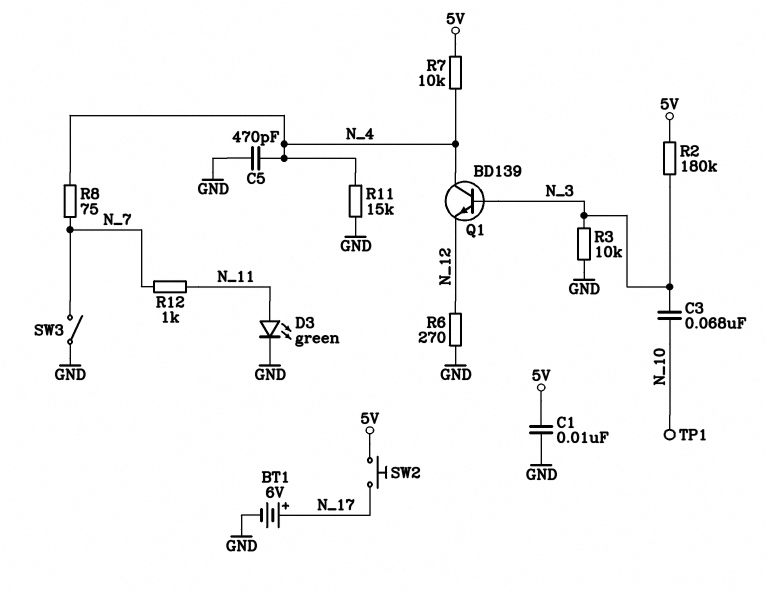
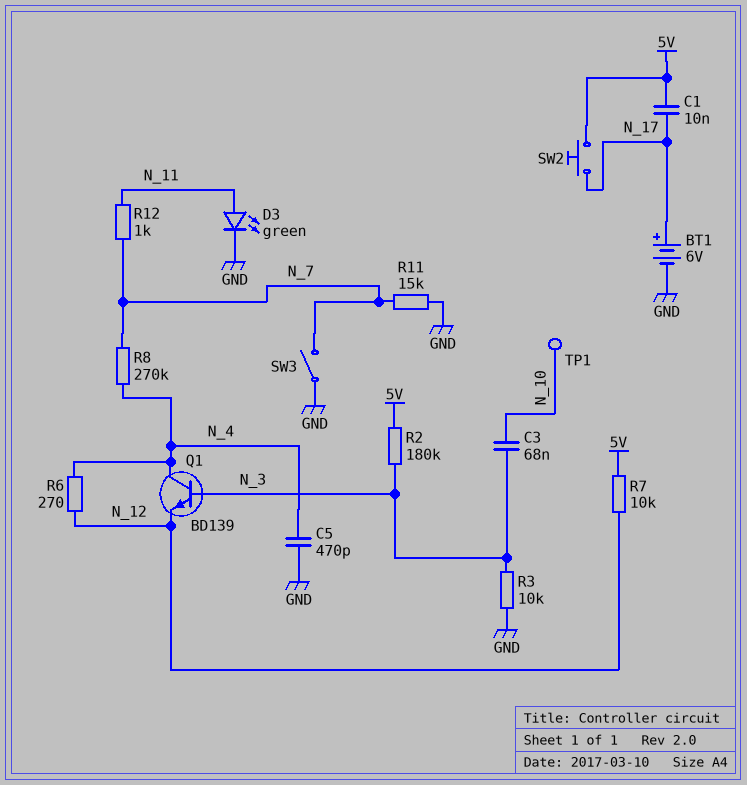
C1: 10nF (5V, GND) -> 10nF (5V, N_17)
R6: 270 (GND, N_12) -> 270 (N_4, N_12)
R7: 10k (5V, N_4) -> 10k (5V, N_12)
R8: 75 (N_4, N_7) -> 270k (N_4, N_7)
R11: 15k (GND, N_4) -> 15k (GND, N_7)

